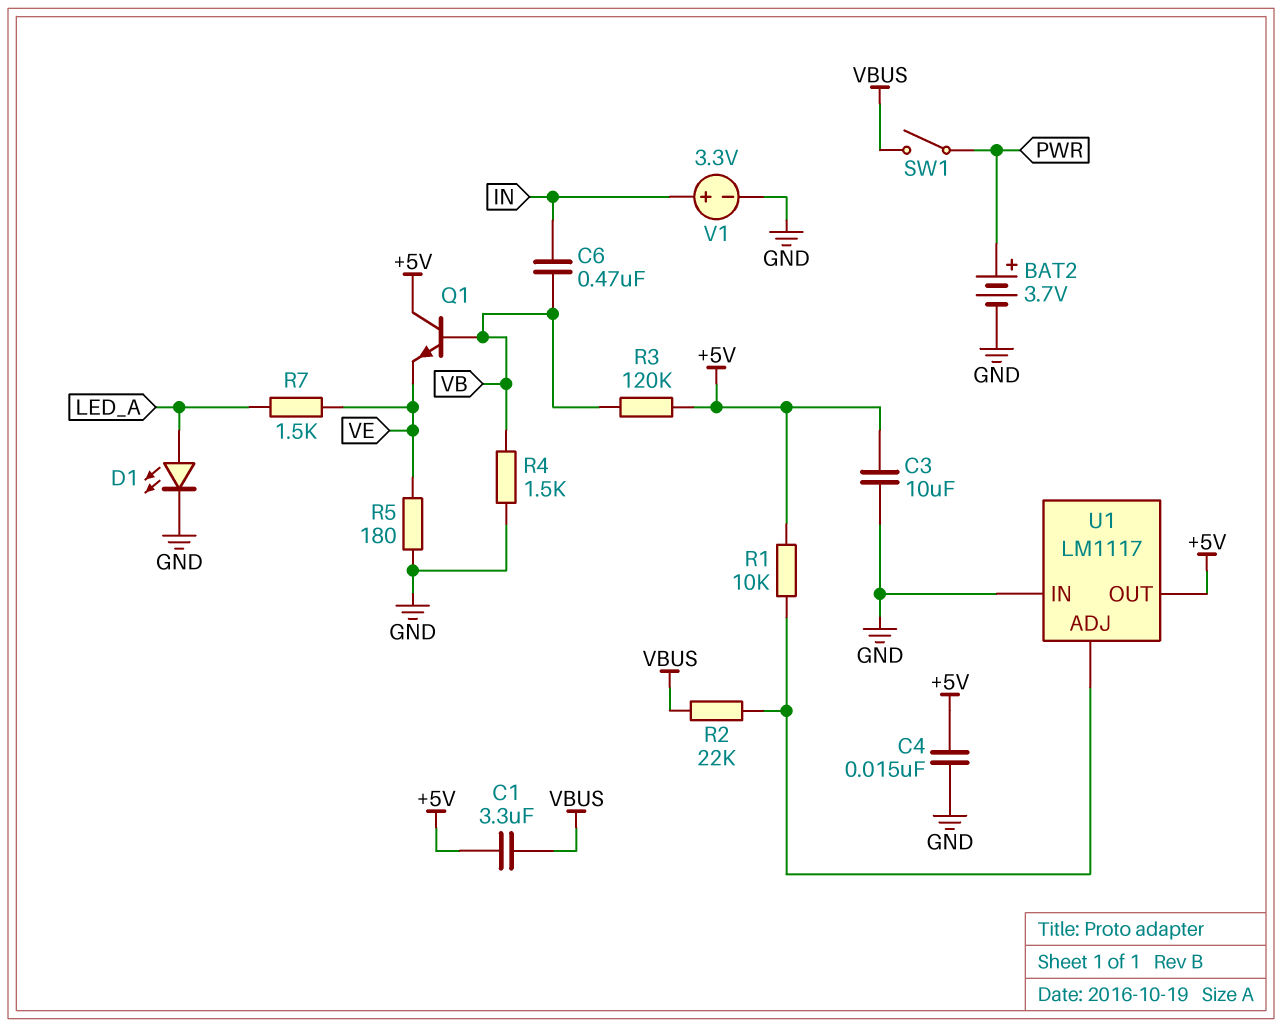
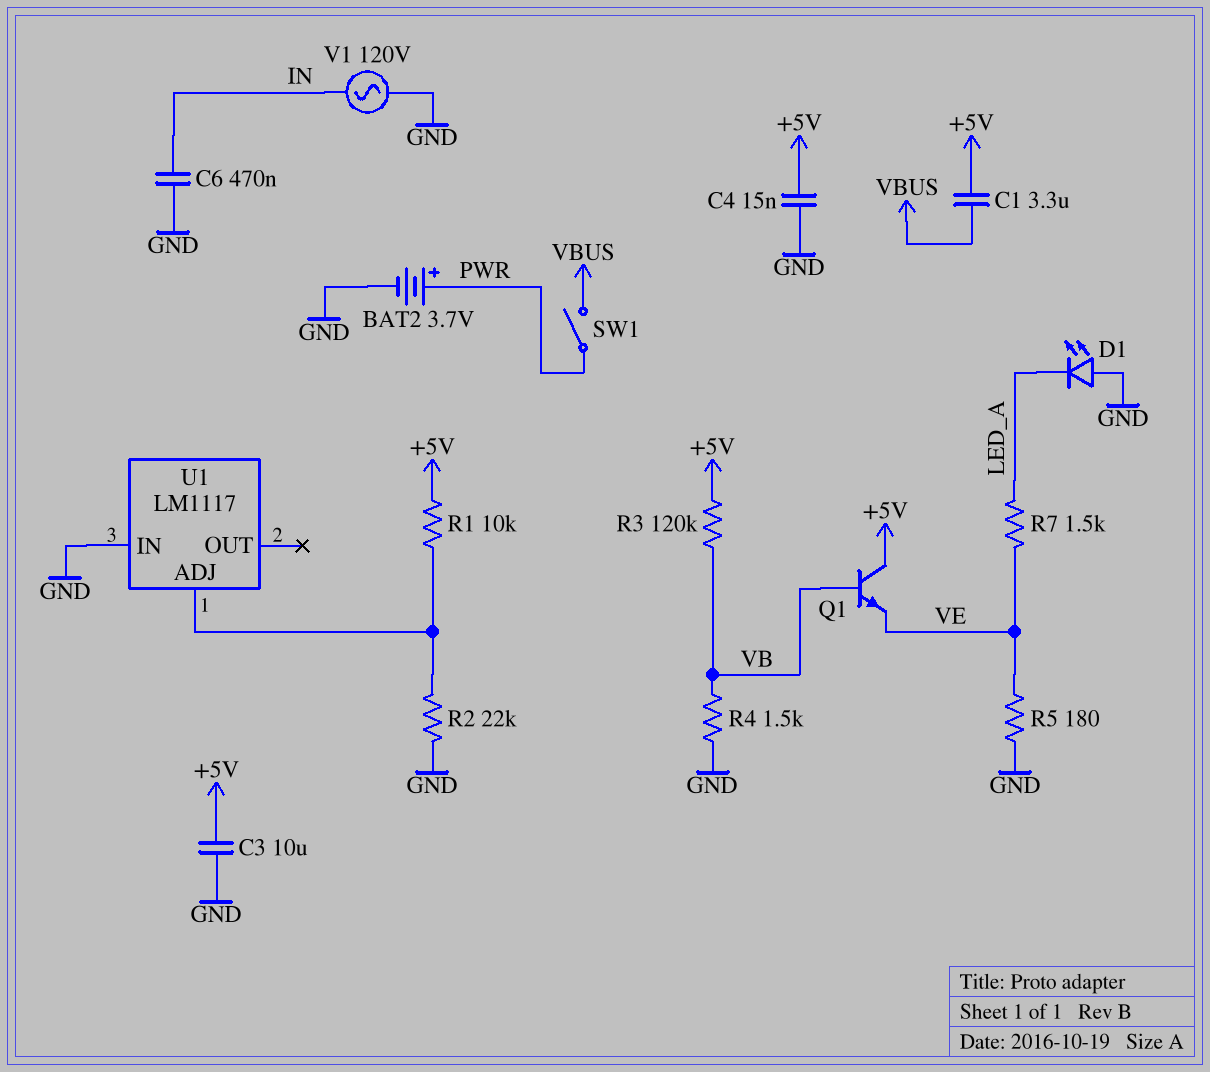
C6: 470nF (IN, VB) -> 470nF (GND, IN)
D1: LED (A LED_A, K GND) -> LED (A GND, K LED_A)
R2: 22k (U1/ADJ, VBUS) -> 22k (GND, U1/ADJ)
U1 pin OUT: +5V -> none
V1: 3.3V (plus IN, minus GND) -> AC 120V (GND, IN)

